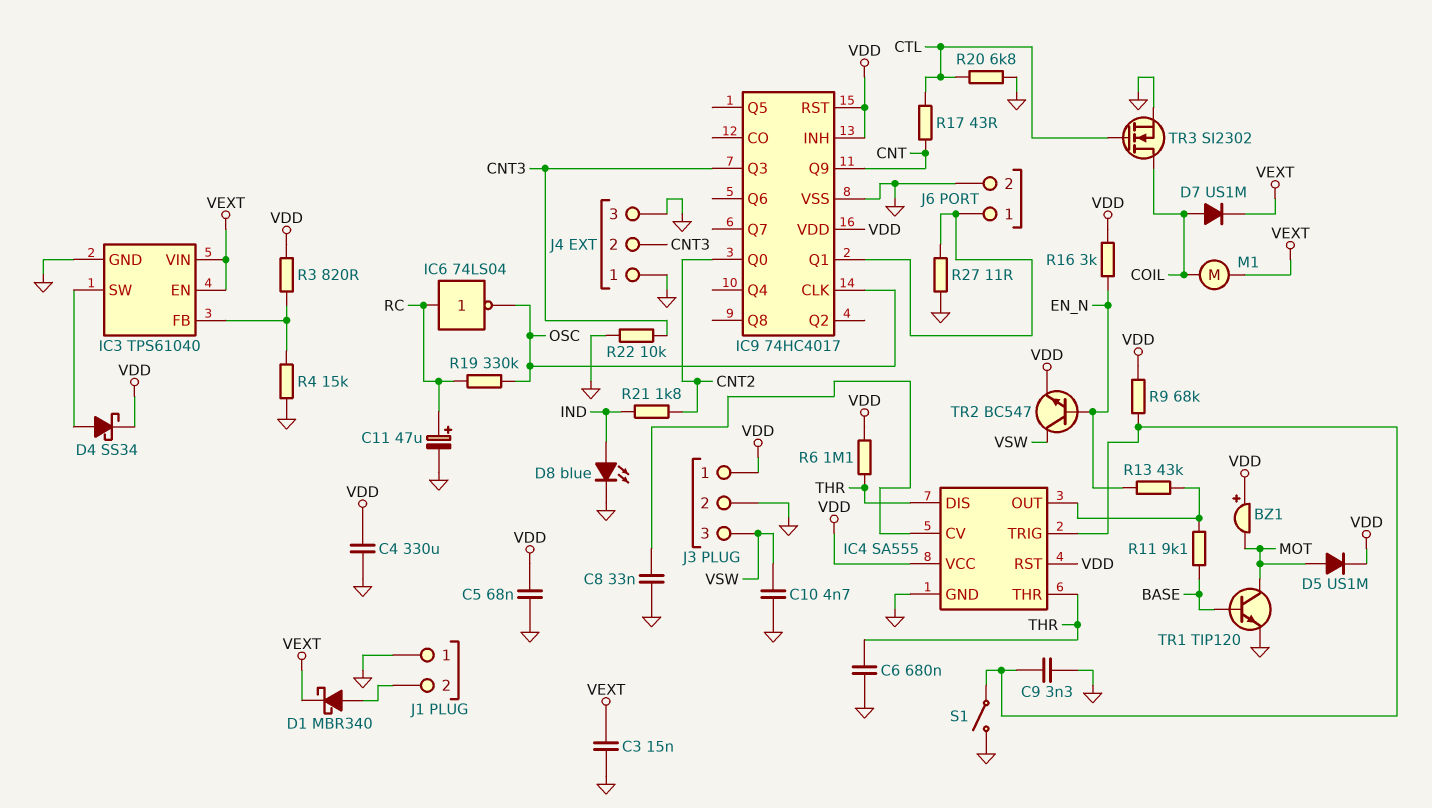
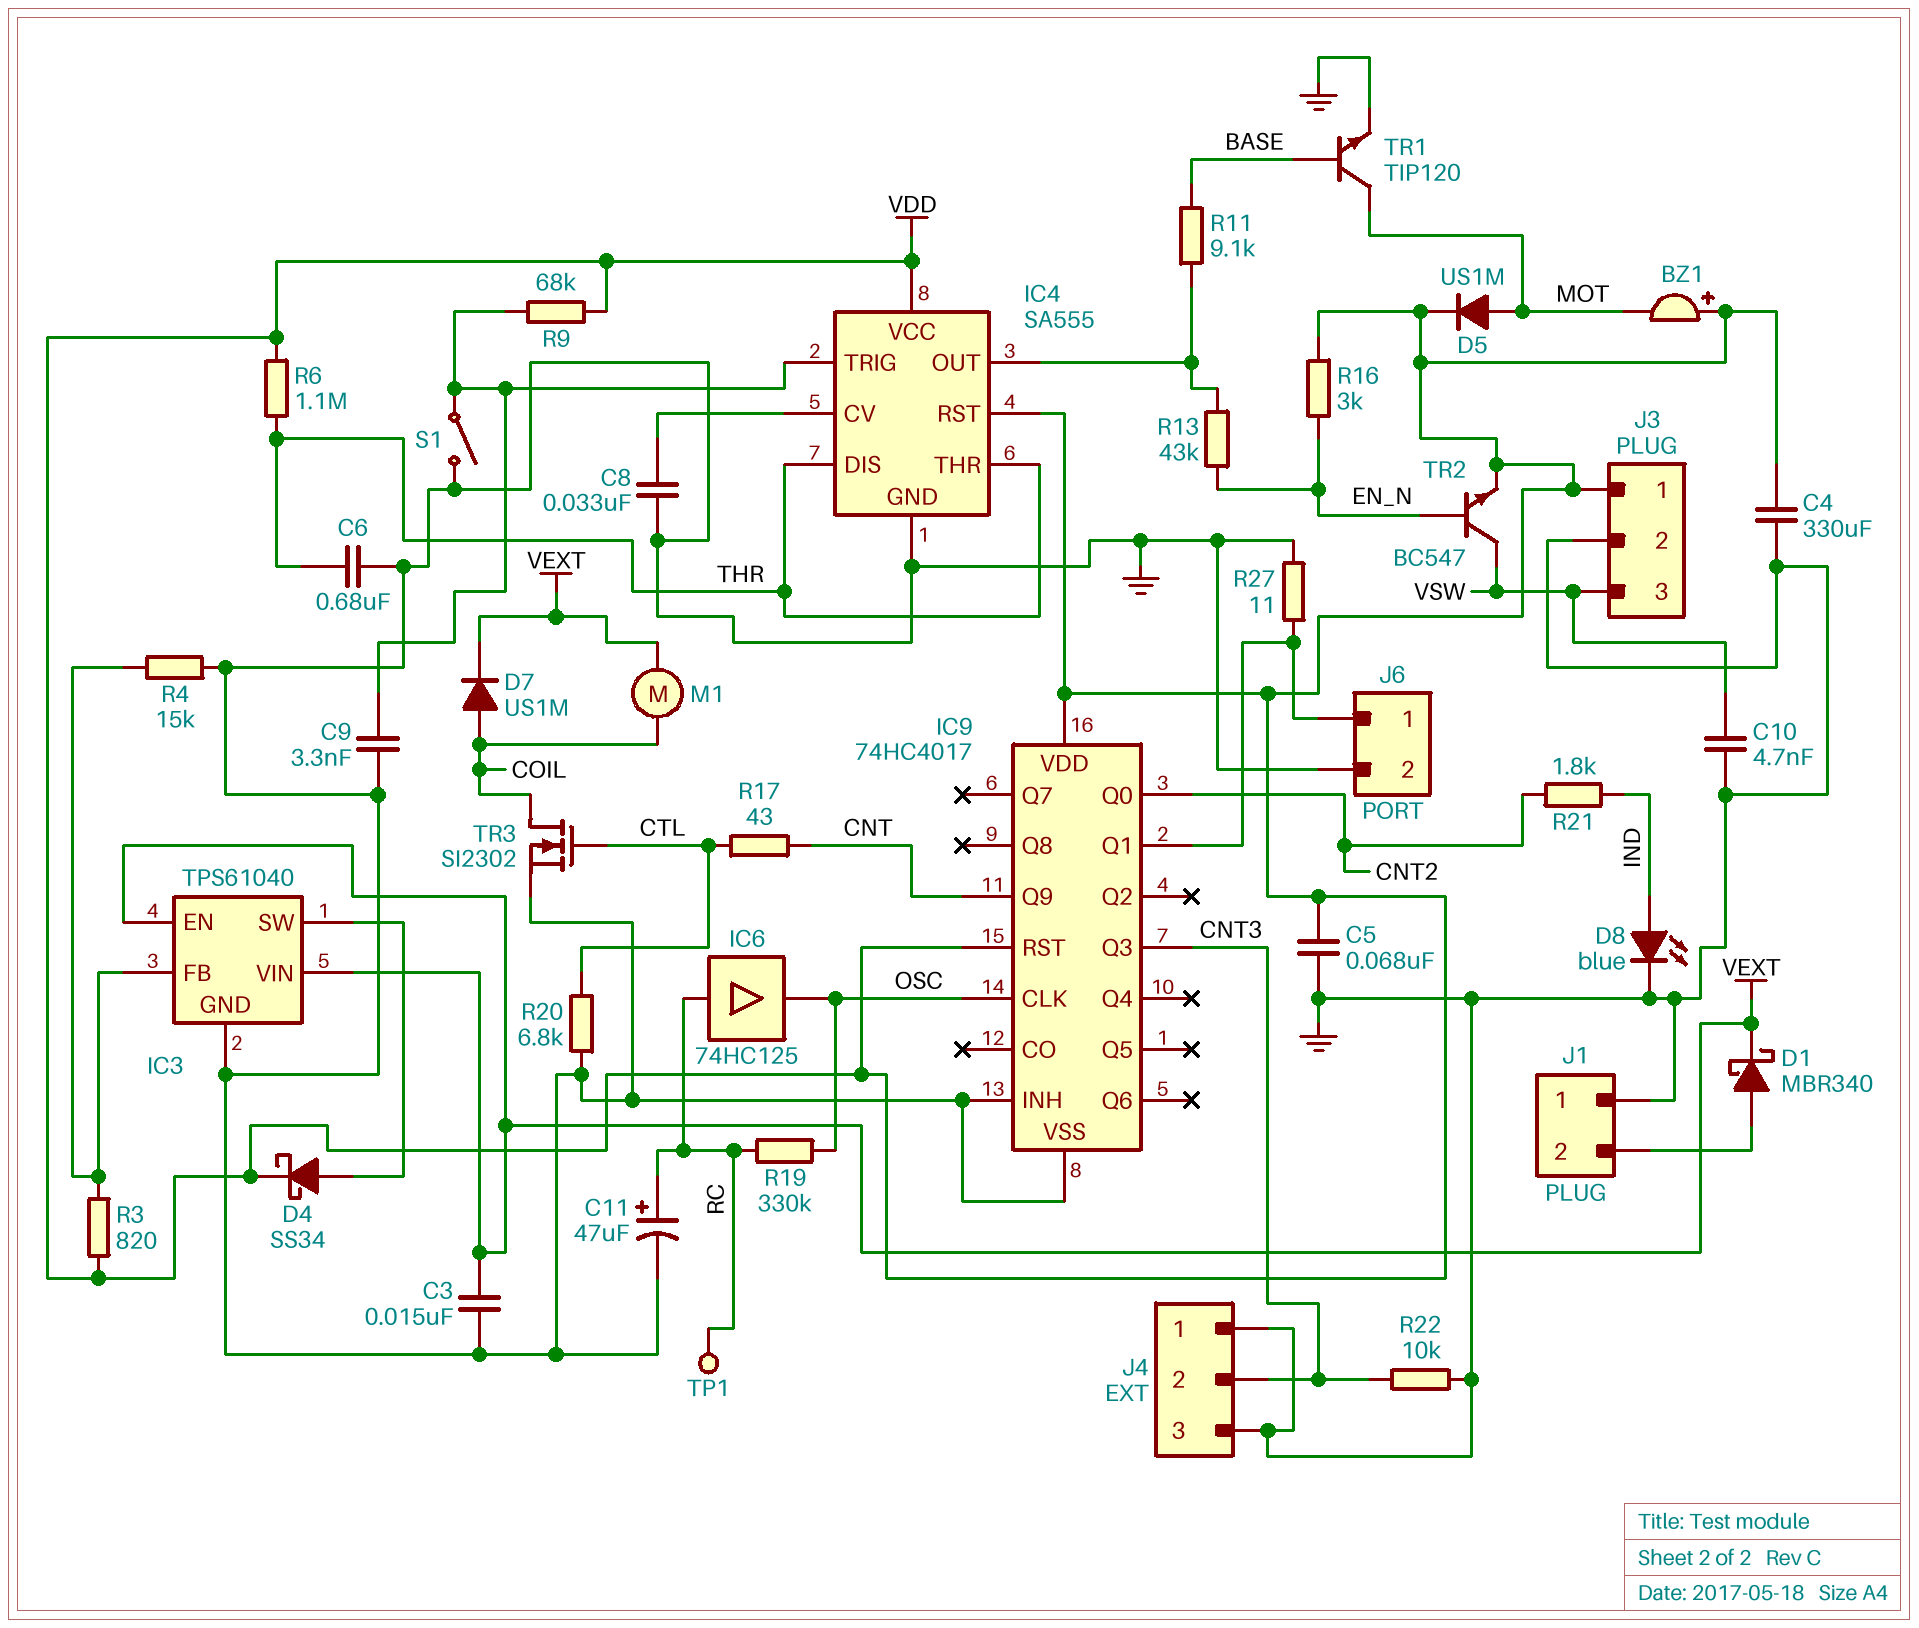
IC6: NOT 74LS04 (in RC, out OSC) -> buffer 74HC125 (in RC, out OSC)
IC9 pin INH: VDD -> GND
TP1: none -> test point (RC)

